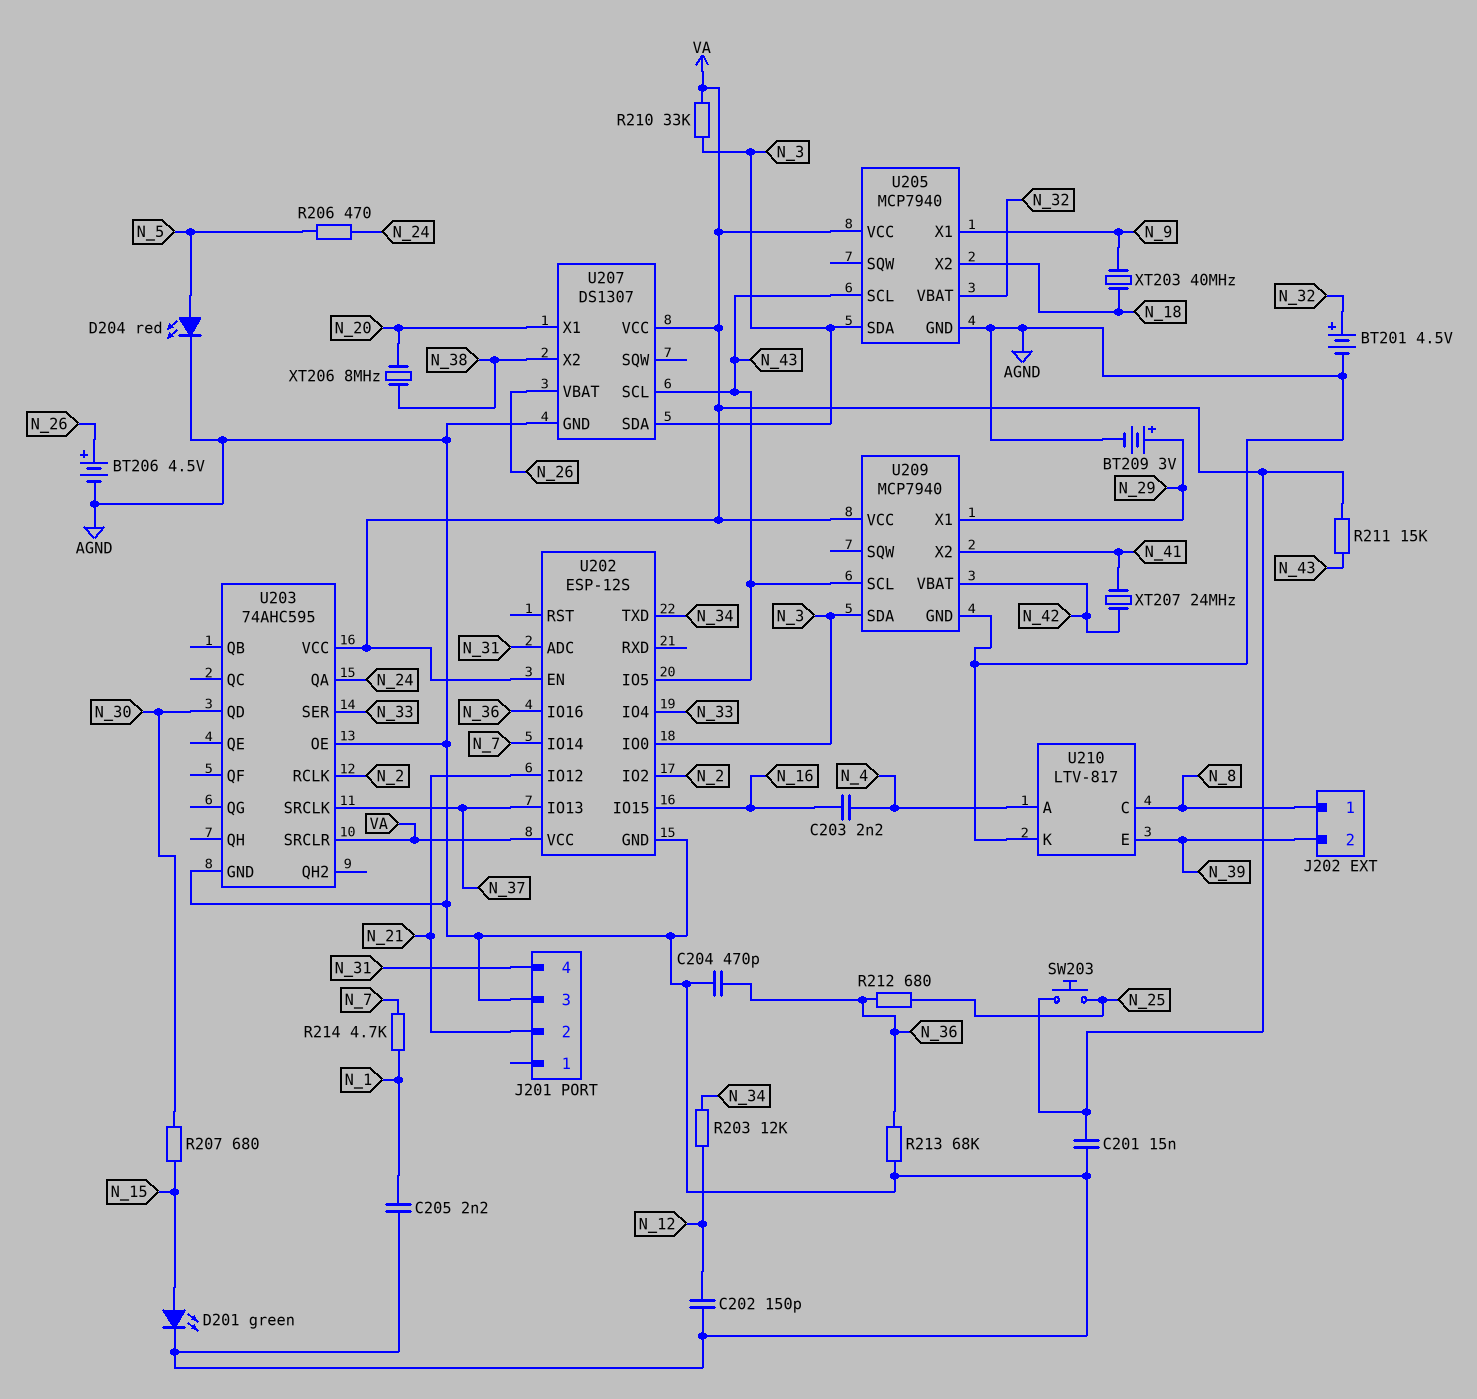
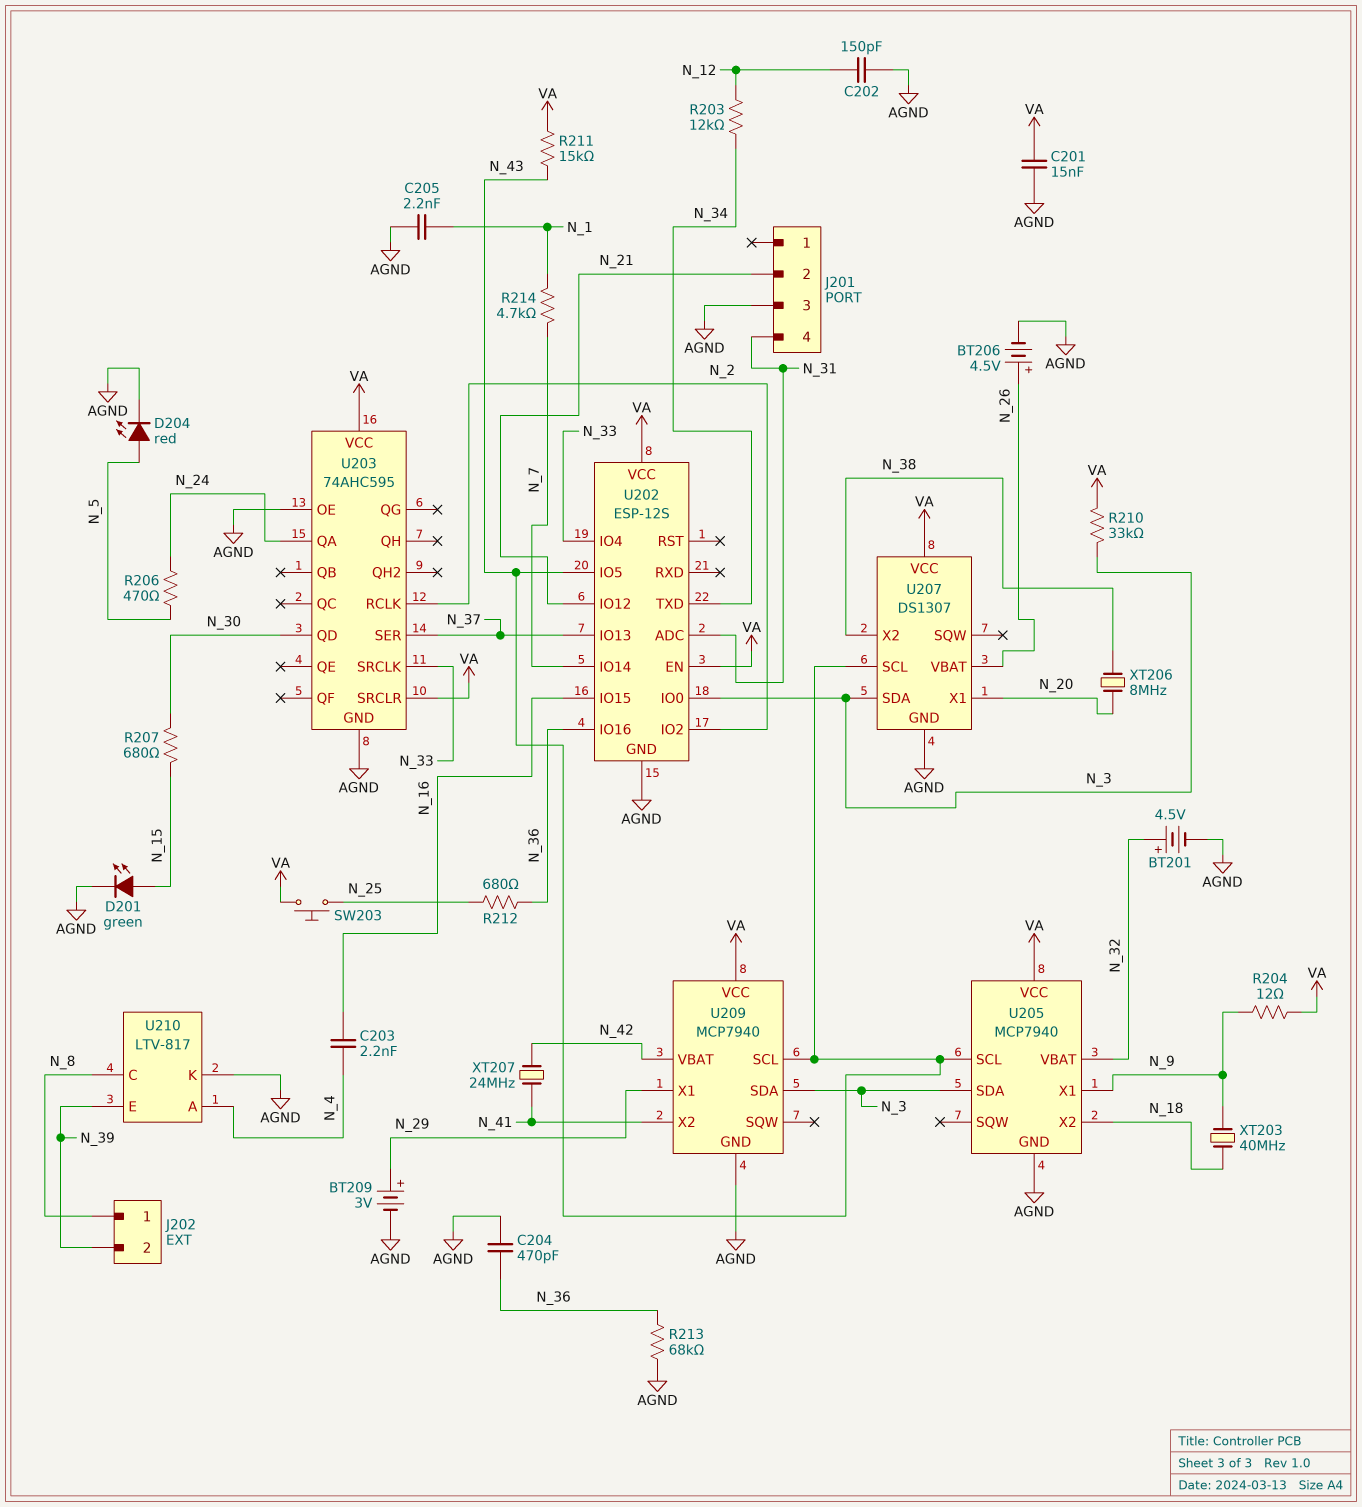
R204: none -> 12 (N_9, VA)
U203 pin SER: N_33 -> N_37
U203 pin SRCLK: N_37 -> N_33

